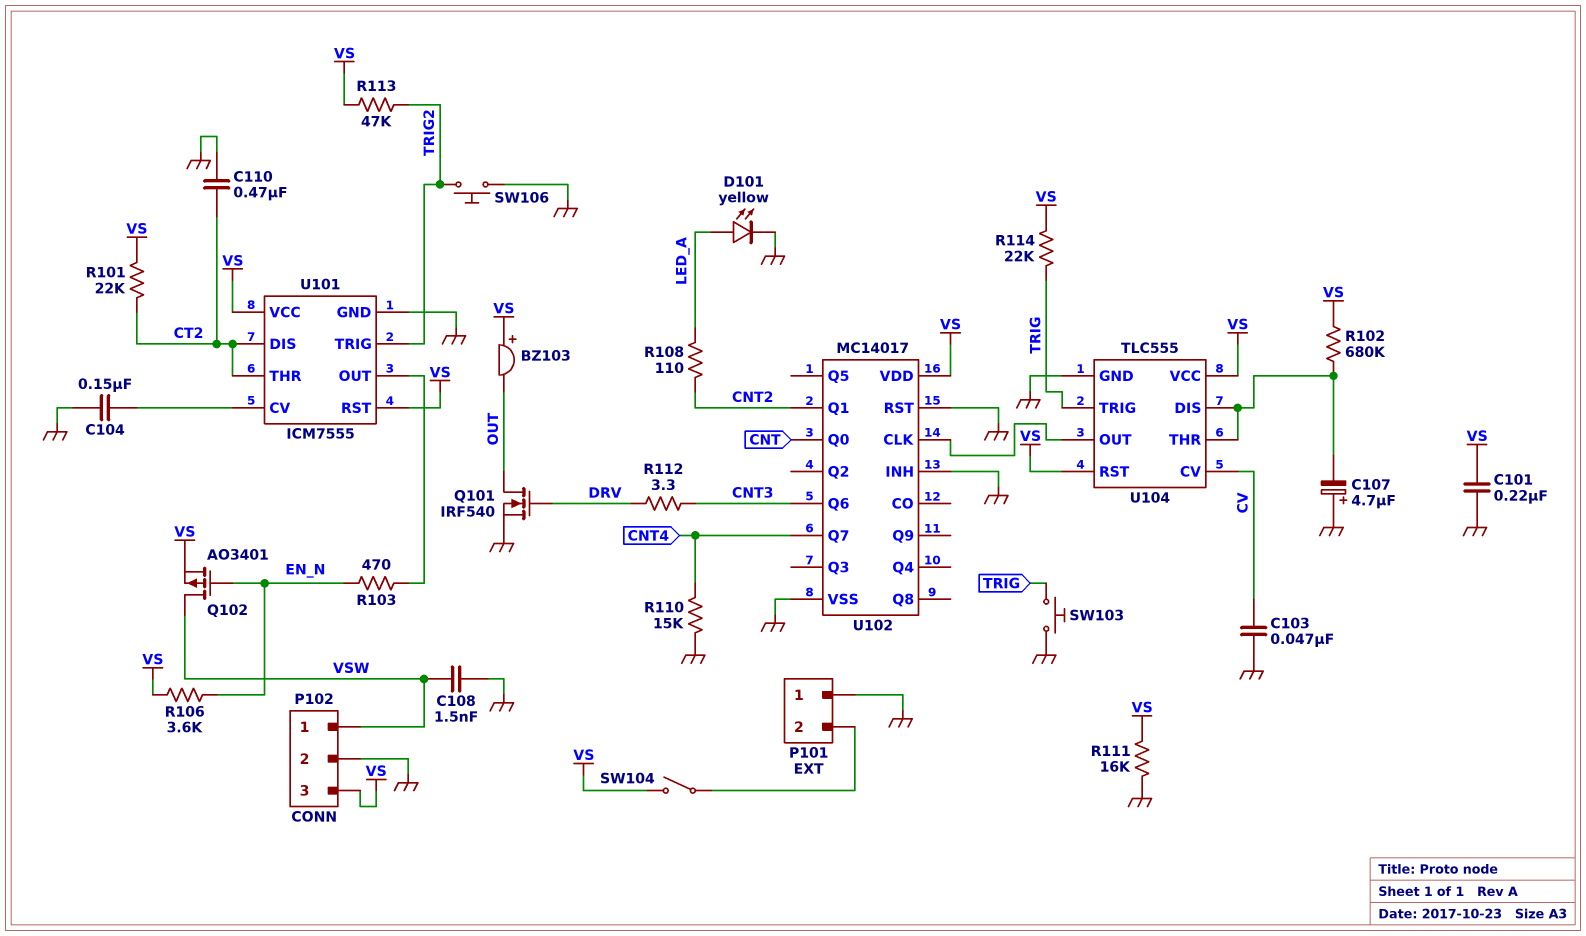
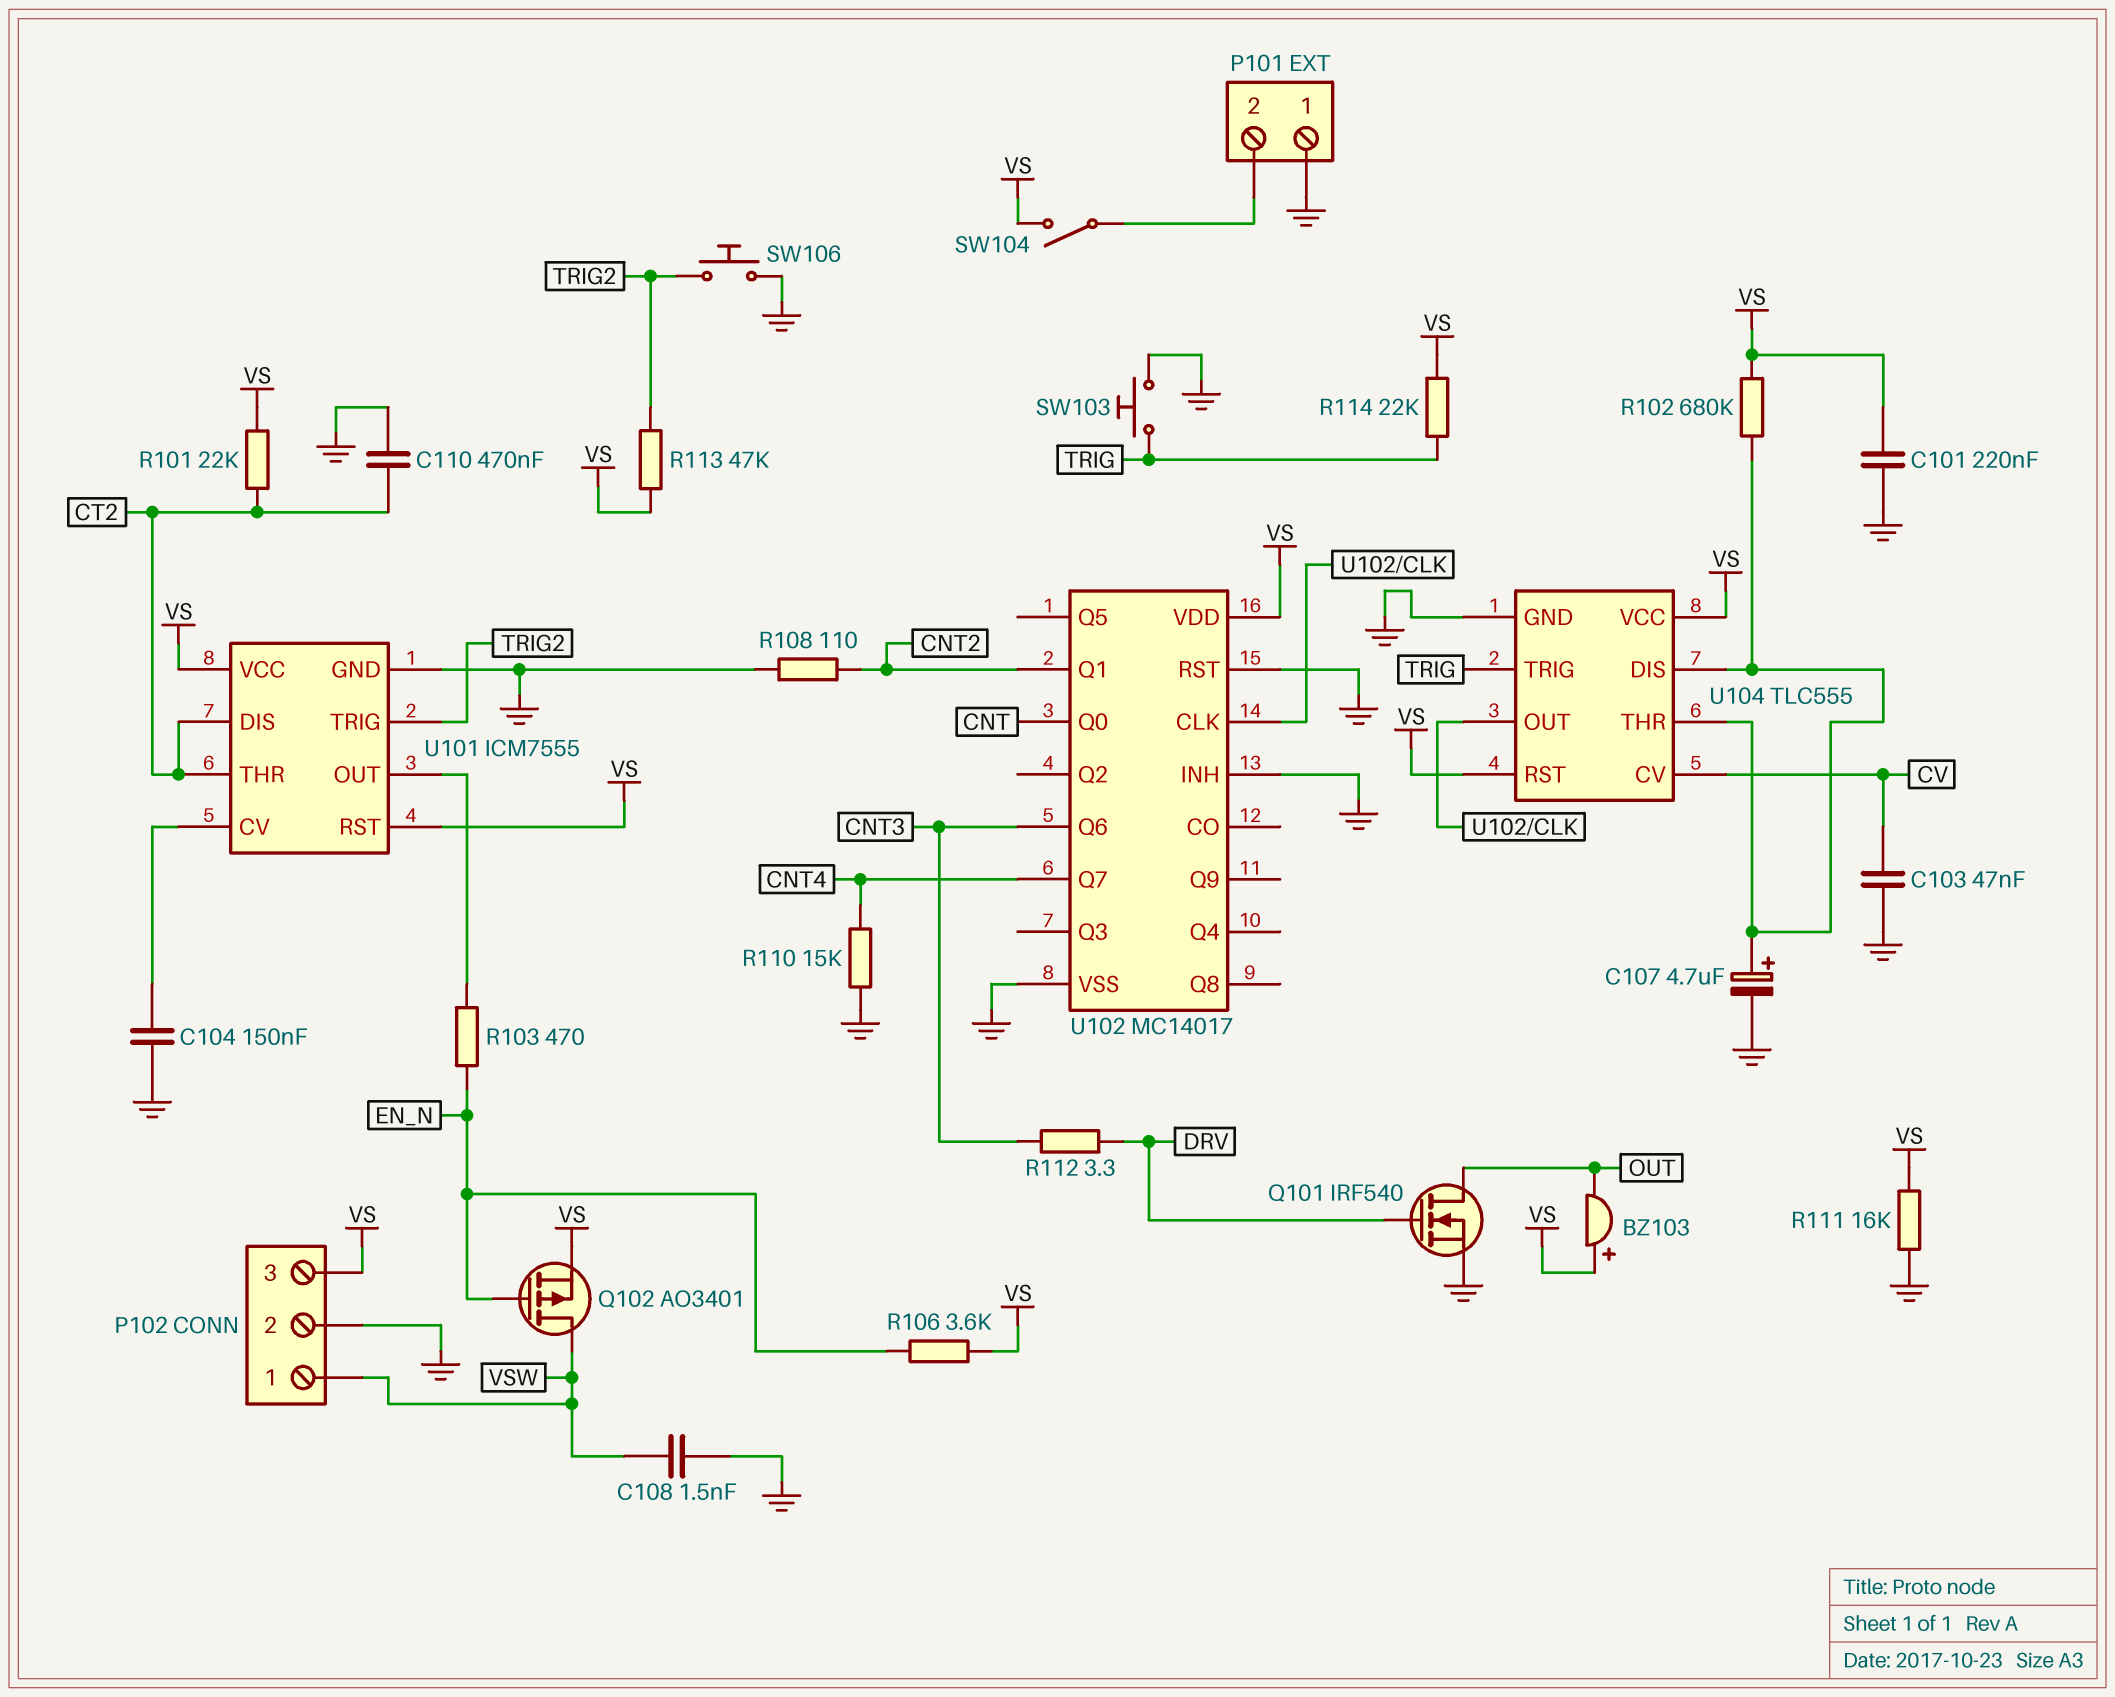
C107: 4.7uF (plus GND, minus U104/DIS) -> 4.7uF (plus U104/DIS, minus GND)
D101: LED yellow (A LED_A, K GND) -> none
R108: 110 (CNT2, LED_A) -> 110 (CNT2, GND)

